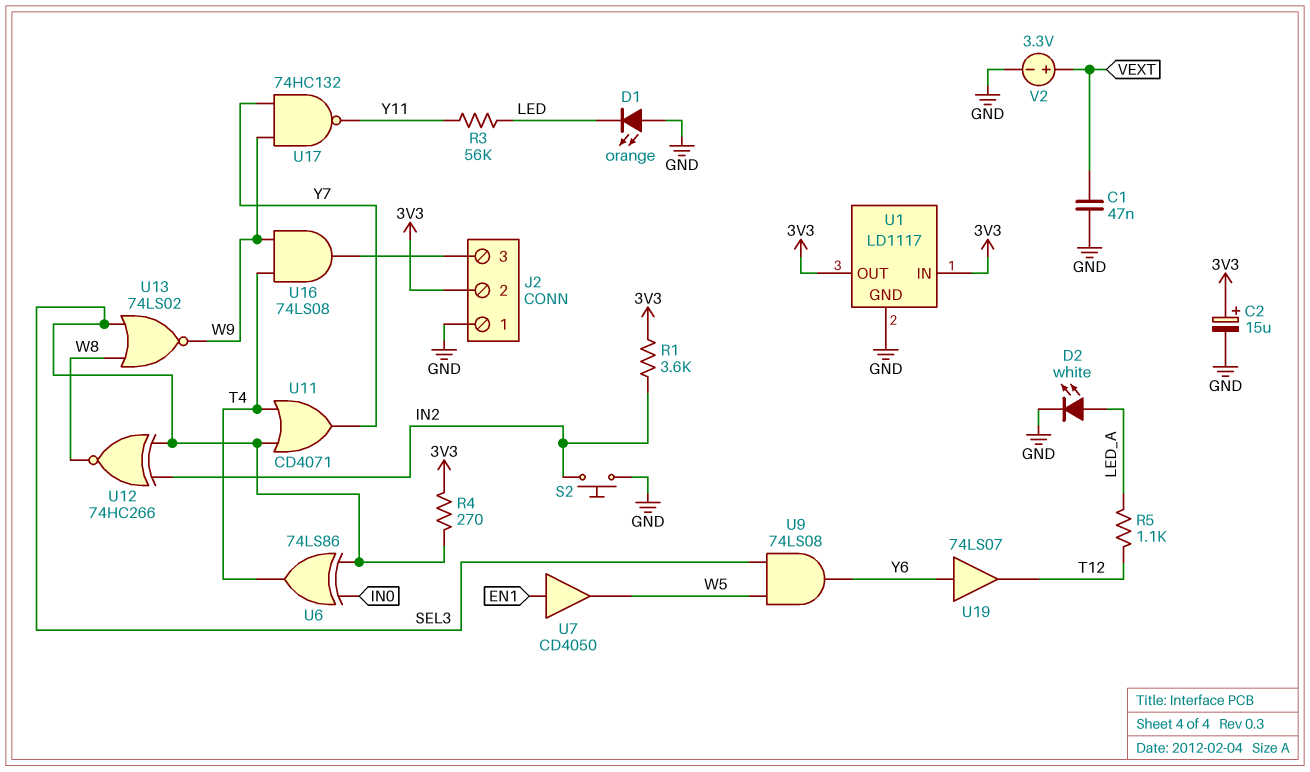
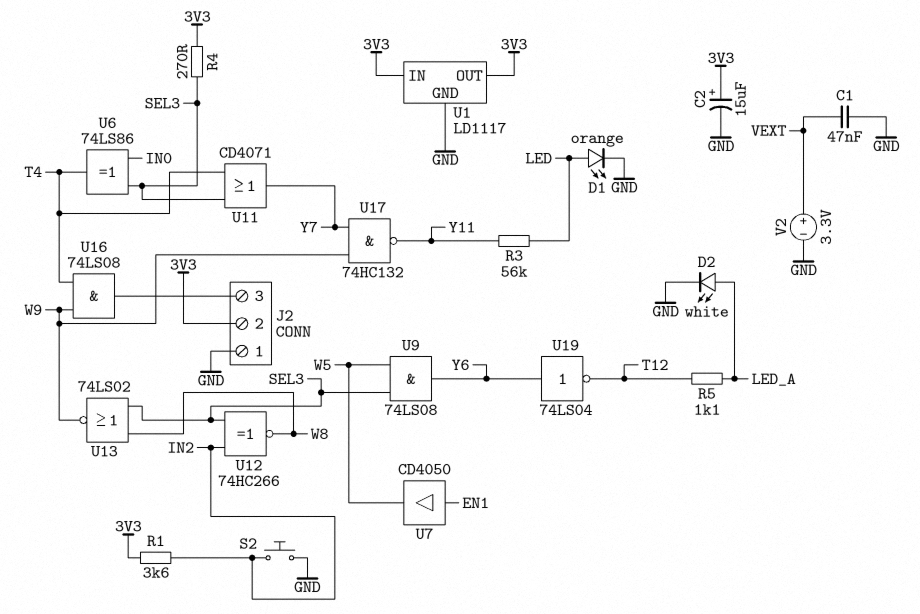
D1: LED orange (A GND, K LED) -> LED orange (A LED, K GND)
U19: buffer 74LS07 (in Y6, out T12) -> NOT 74LS04 (in Y6, out T12)

